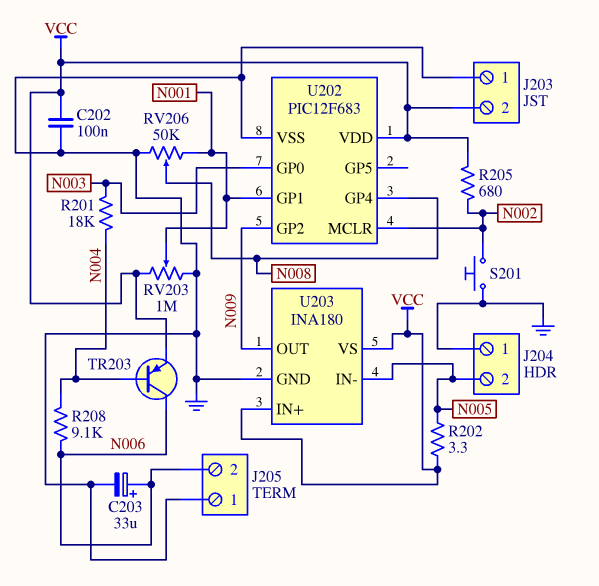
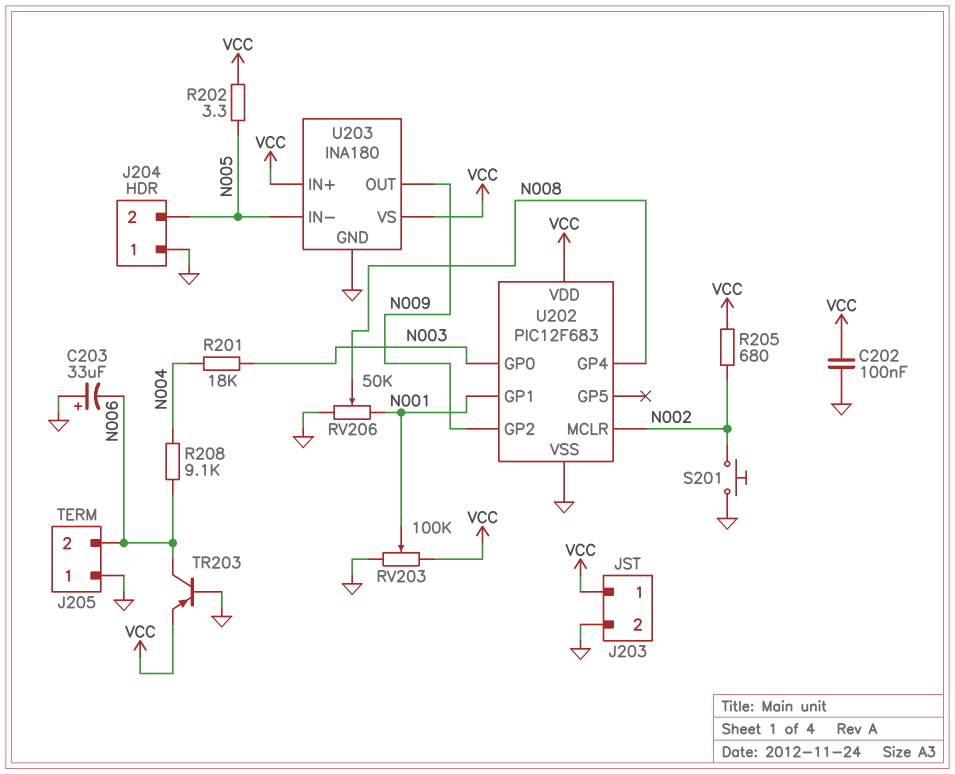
C203: 33uF (plus N006, minus GND) -> 33uF (plus GND, minus N006)
J203 pin 1: GND -> VCC
J203 pin 2: VCC -> GND
RV203: 1M (GND, VCC, wiper N001) -> 100k (GND, VCC, wiper N001)
TR203: PNP (B N004, C N006, E VCC) -> PNP (B GND, C N006, E VCC)

